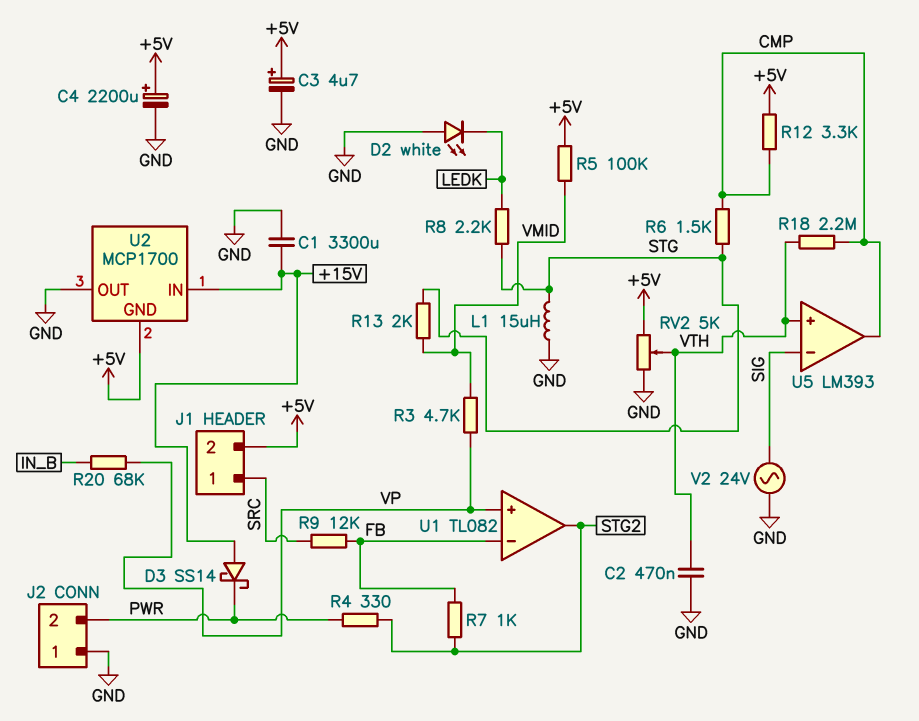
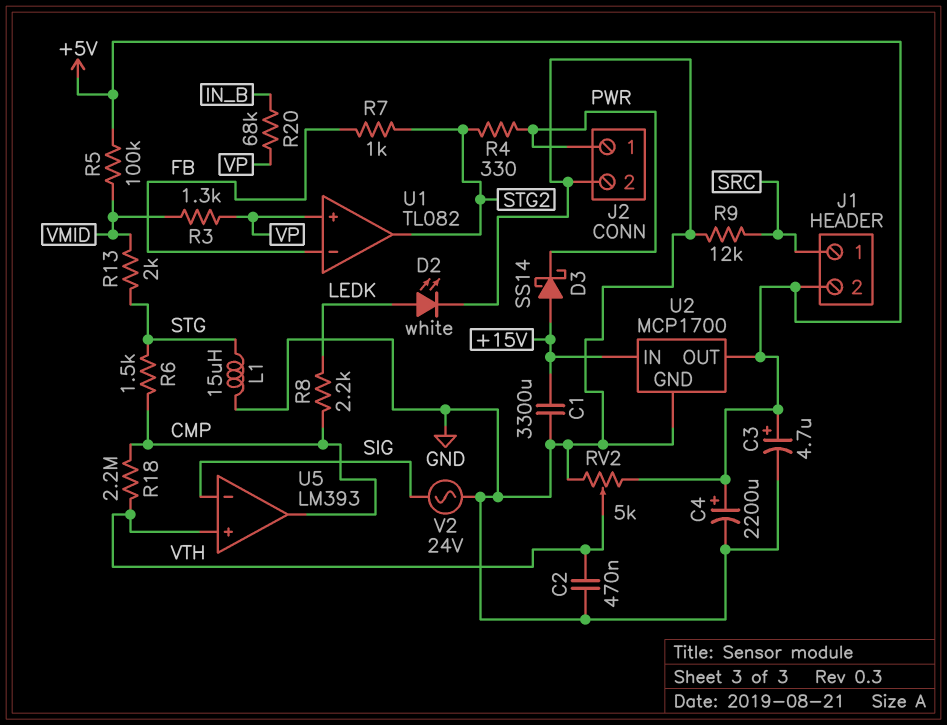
D2: LED white (A GND, K LEDK) -> LED white (A LEDK, K GND)
J2 pin 1: GND -> PWR
J2 pin 2: PWR -> GND
R3: 4.7k (VMID, VP) -> 1.3k (VMID, VP)
R8: 2.2k (LEDK, STG) -> 2.2k (CMP, LEDK)
R9: 12k (FB, SRC) -> 12k (GND, SRC)
R12: 3.3k (+5V, CMP) -> none
U2 pin GND: +5V -> GND
U2 pin OUT: GND -> +5V

